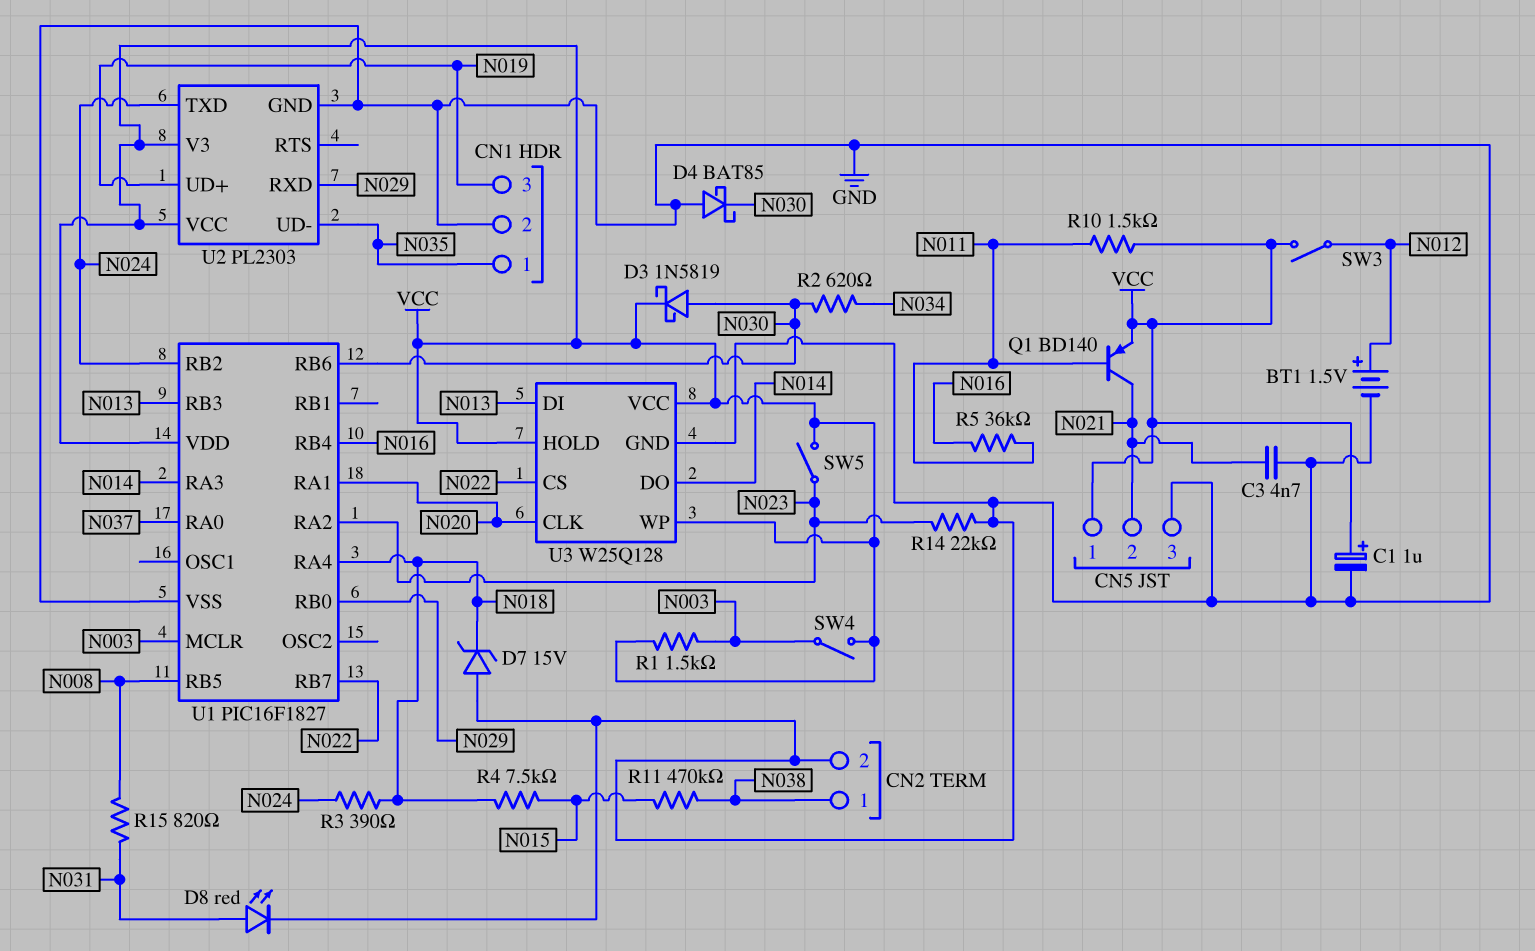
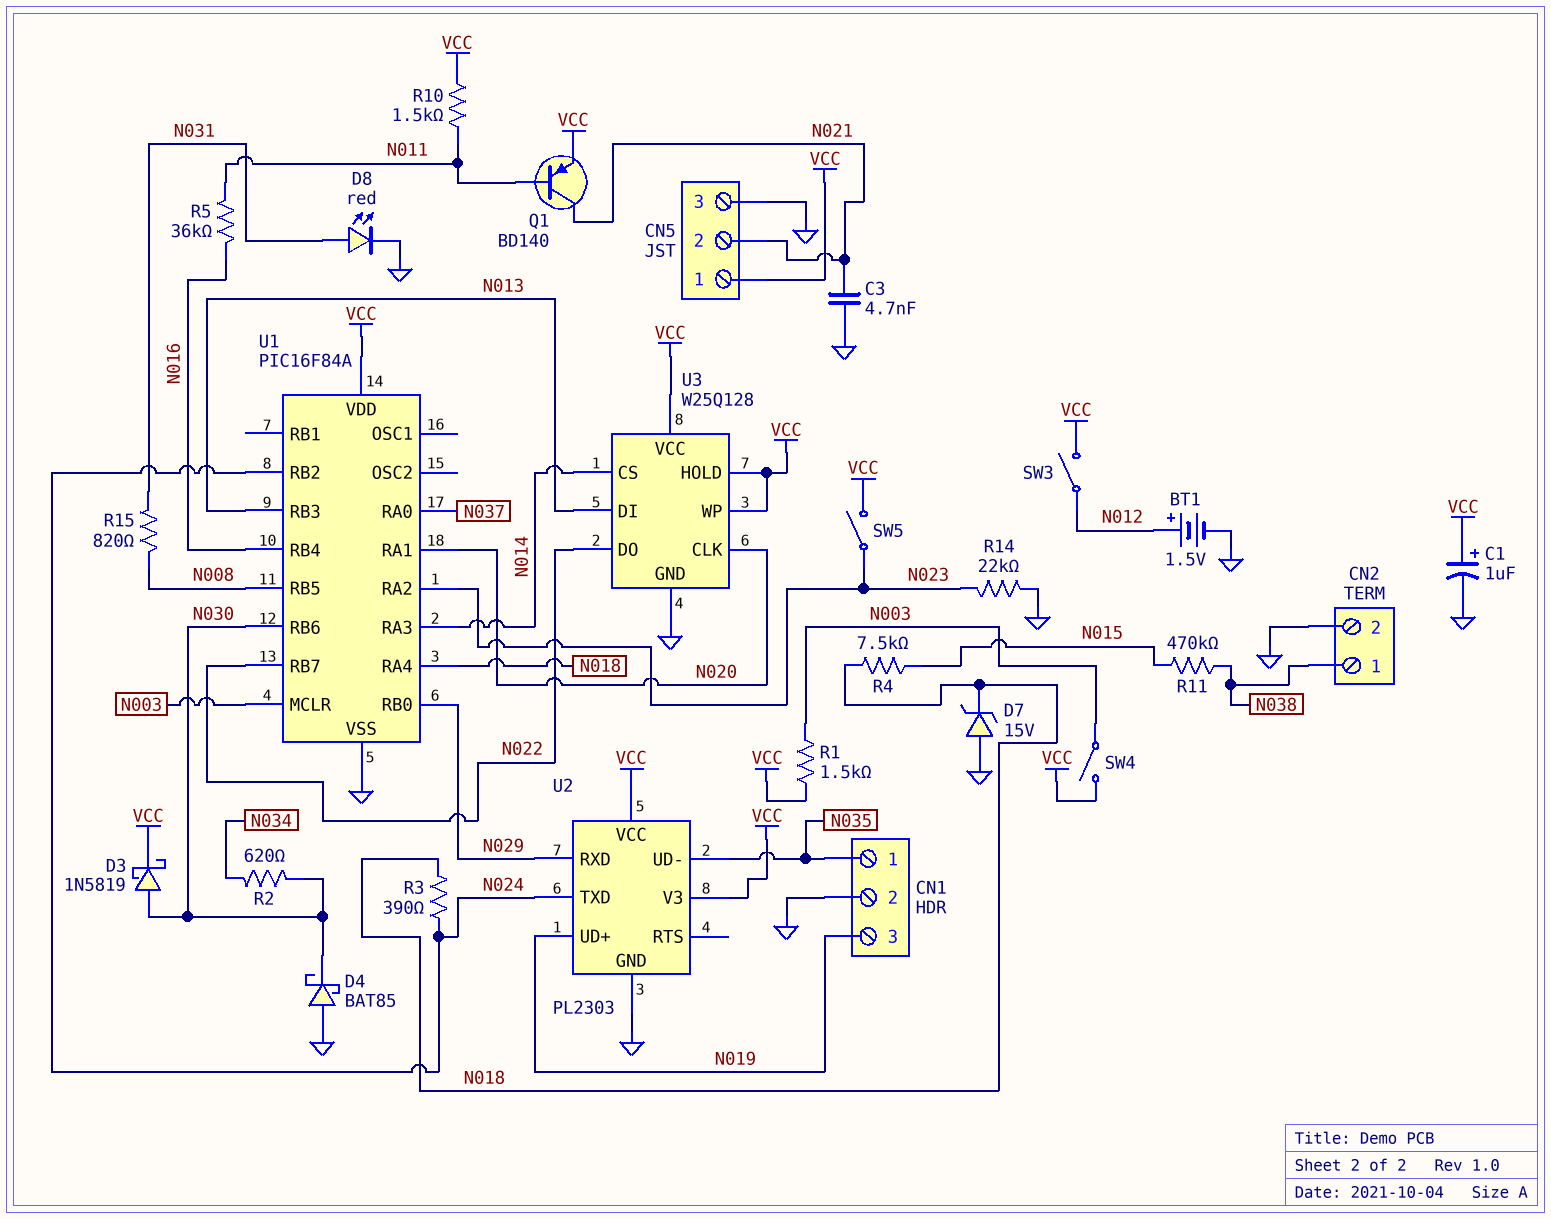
U1: PIC16F1827 -> PIC16F84A
U3 pin CS: N022 -> N014
U3 pin DO: N014 -> N022

